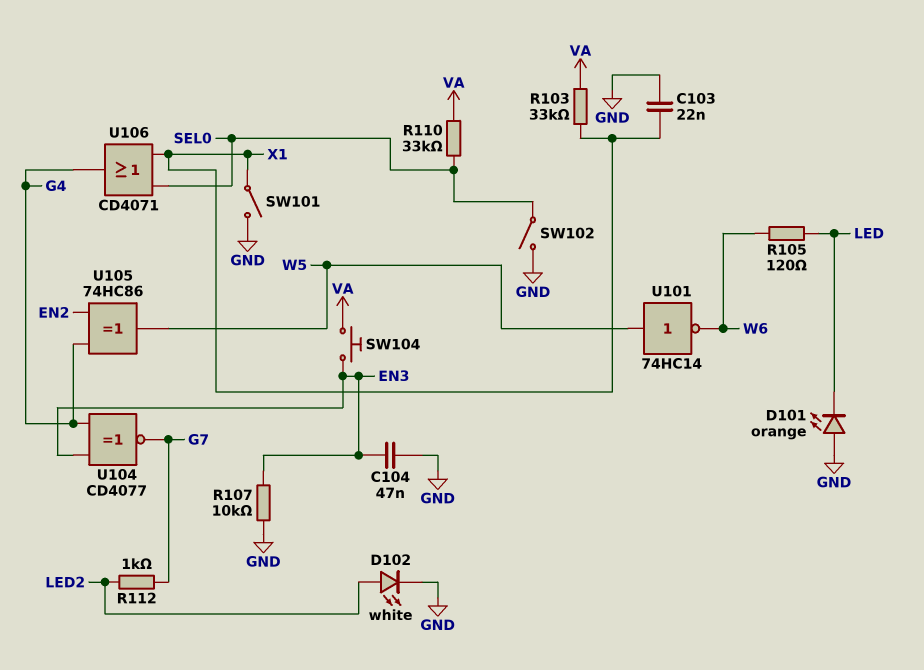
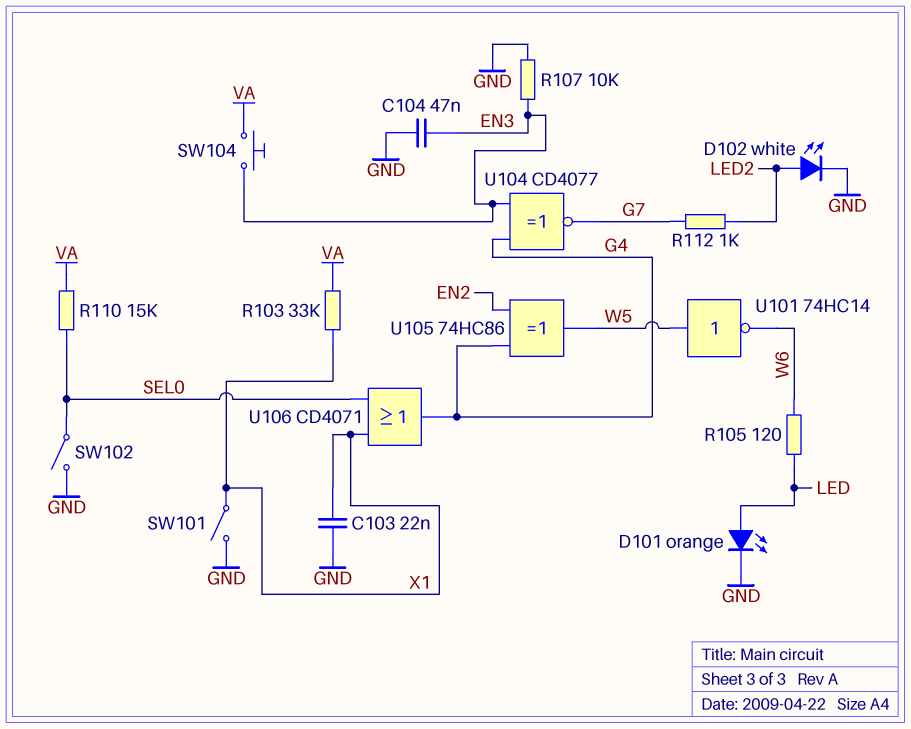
D101: LED orange (A GND, K LED) -> LED orange (A LED, K GND)
R110: 33k (SEL0, VA) -> 15k (SEL0, VA)

